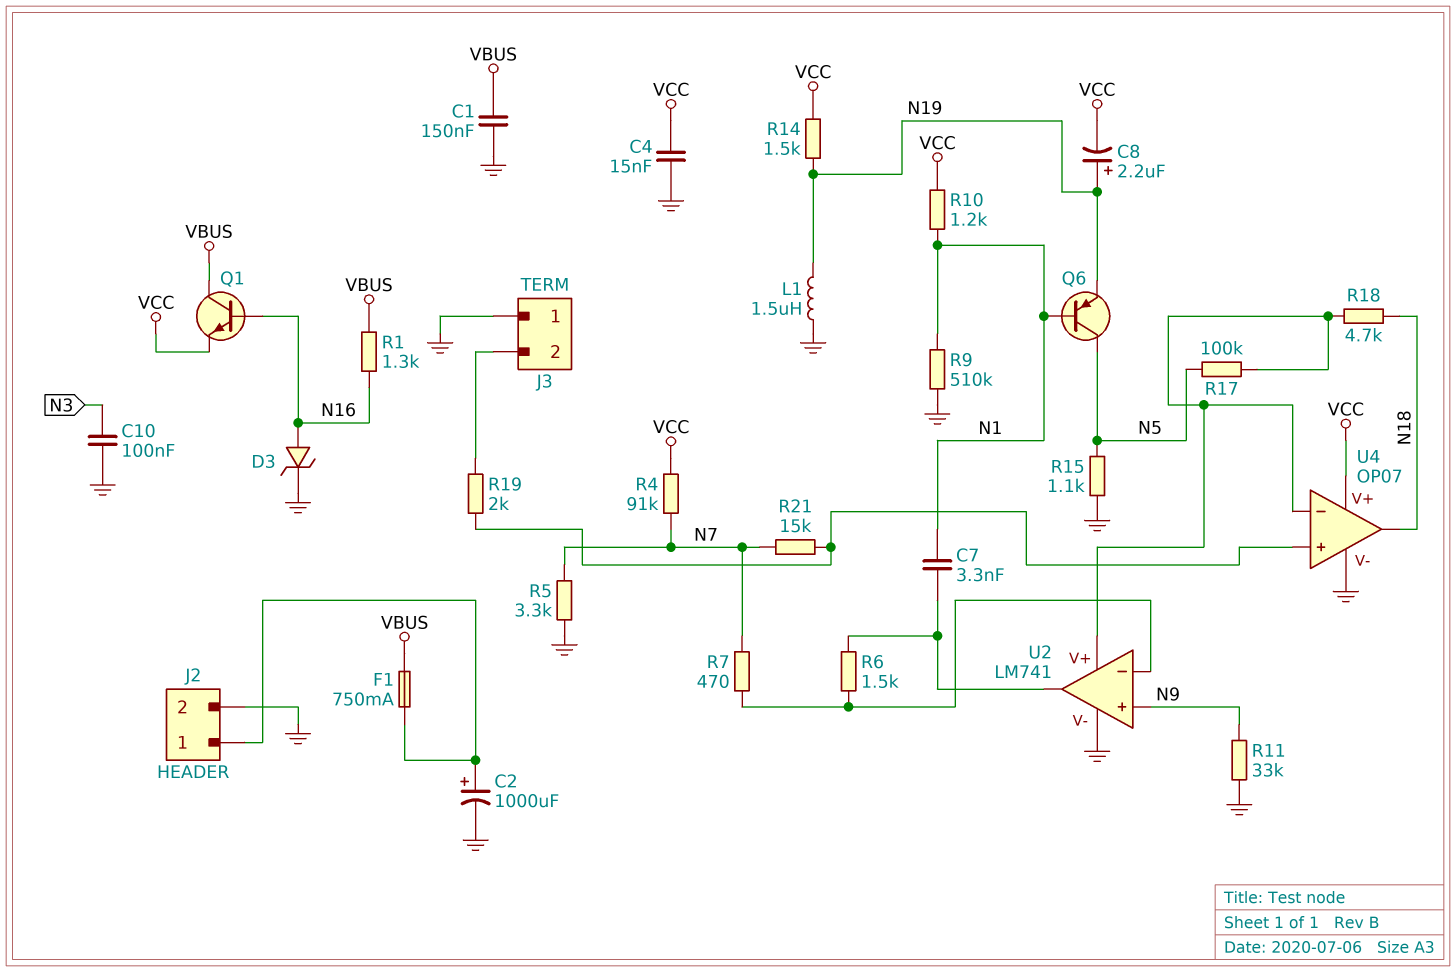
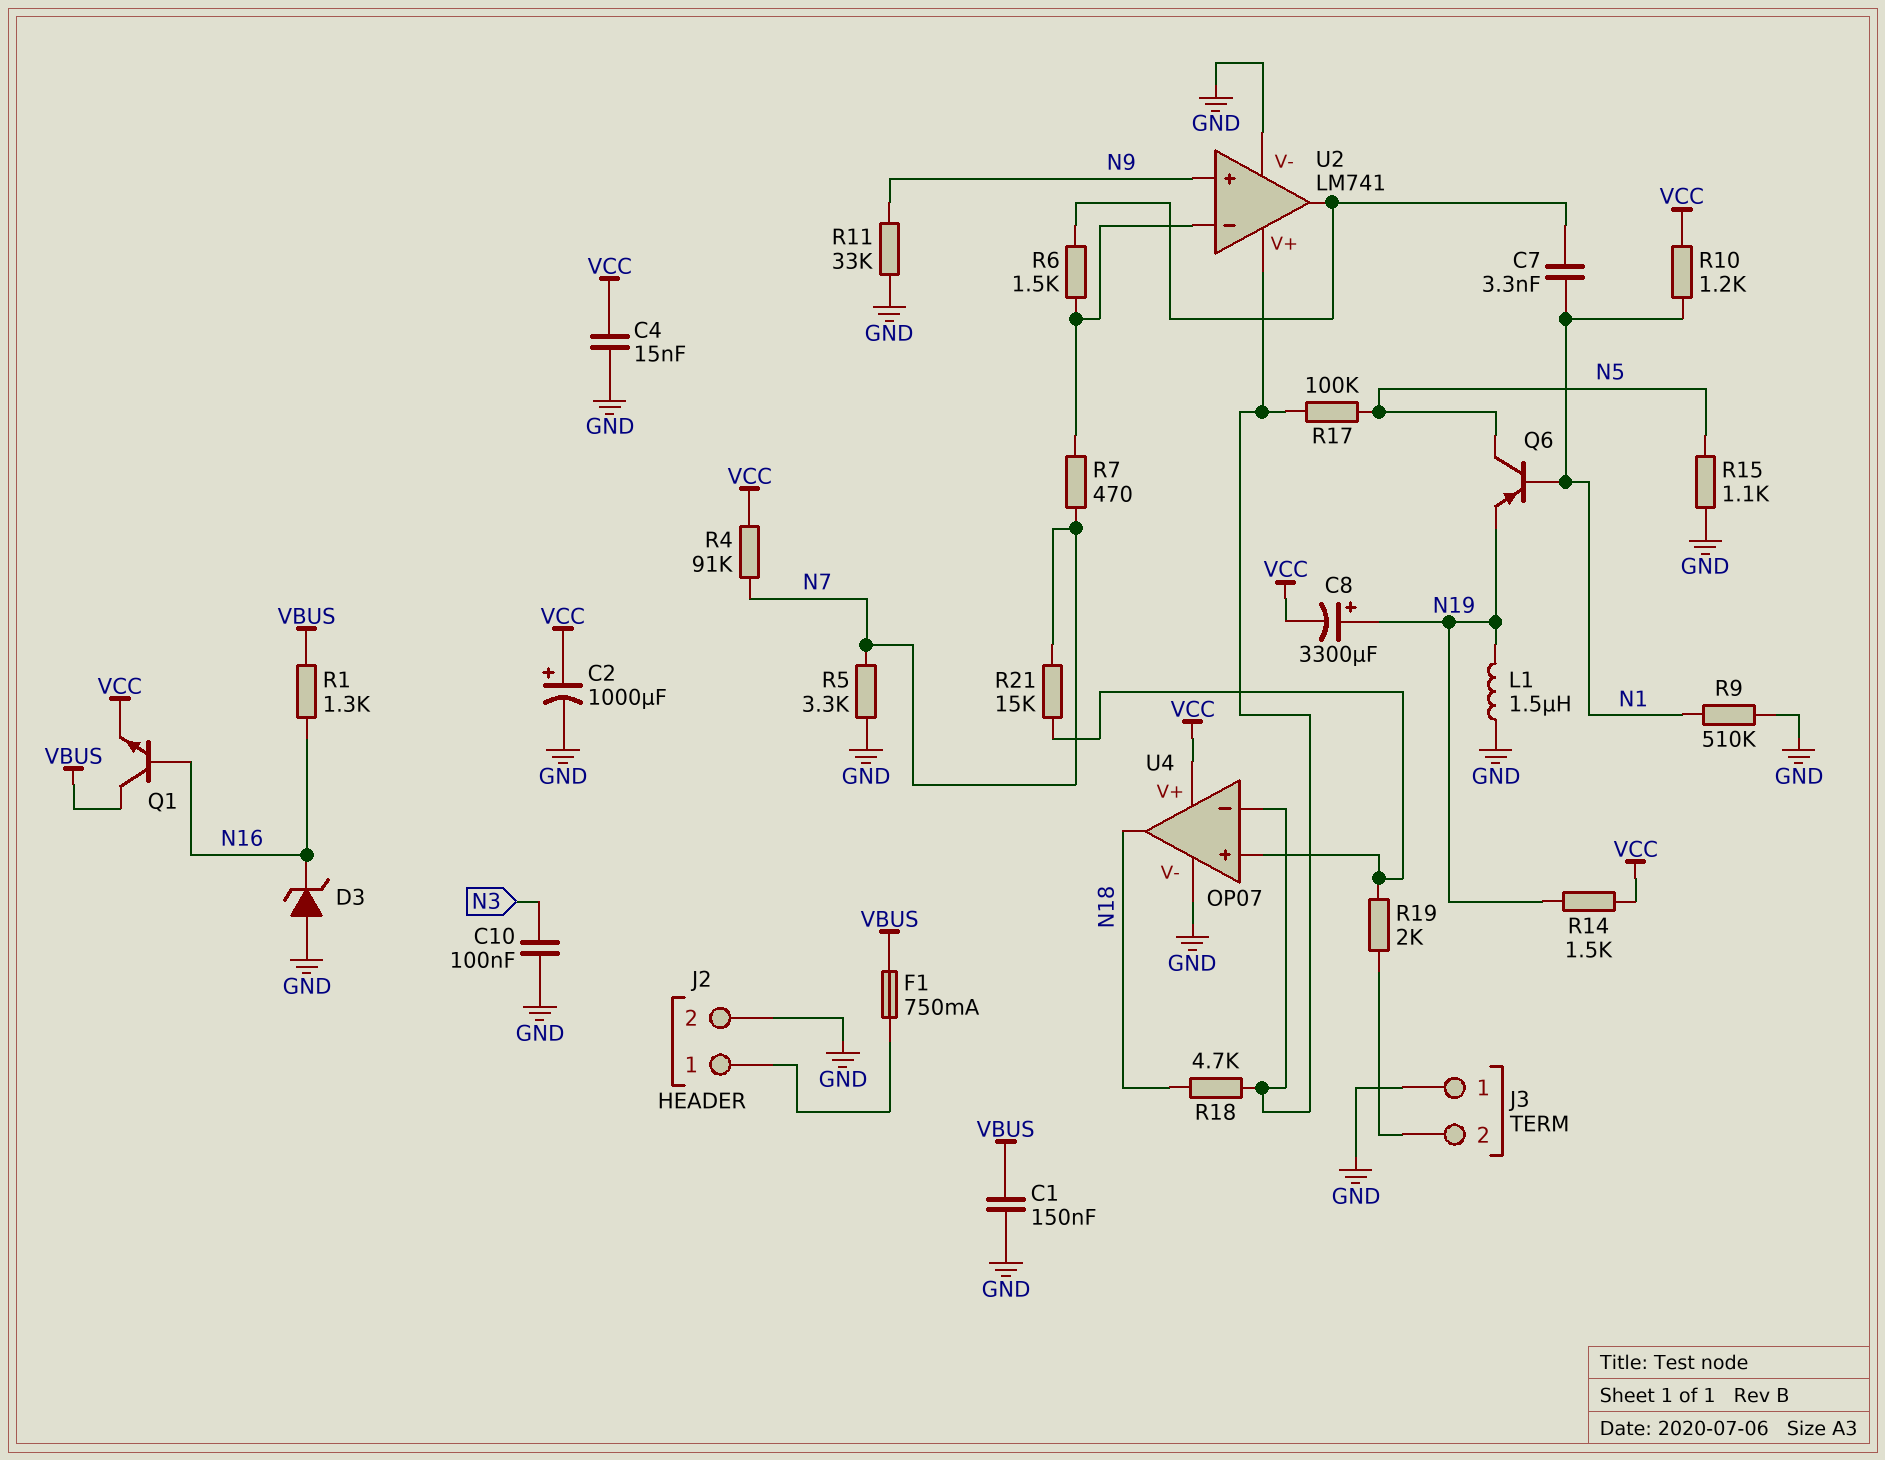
C2: 1000uF (plus J2/1, minus GND) -> 1000uF (plus VCC, minus GND)
C8: 2.2uF (plus N19, minus VCC) -> 3300uF (plus N19, minus VCC)
D3: zener (A N16, K GND) -> zener (A GND, K N16)

